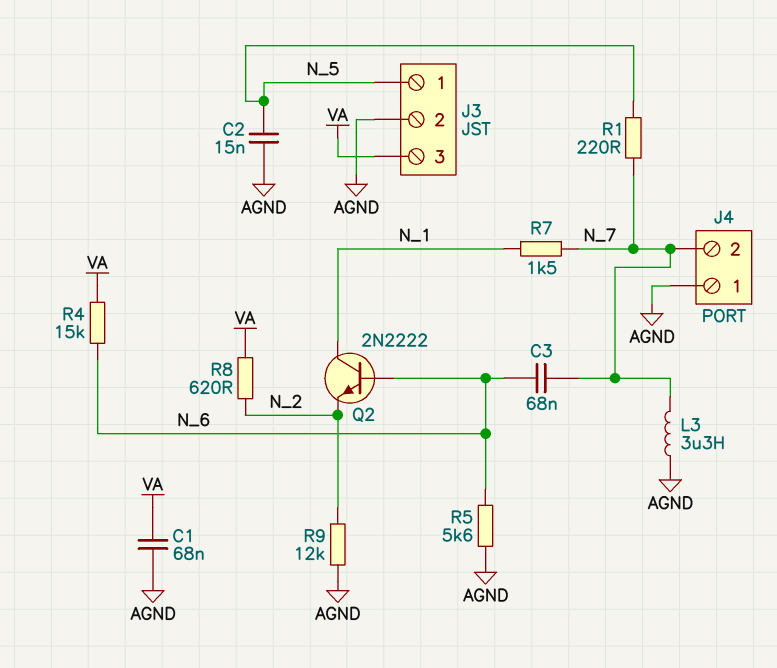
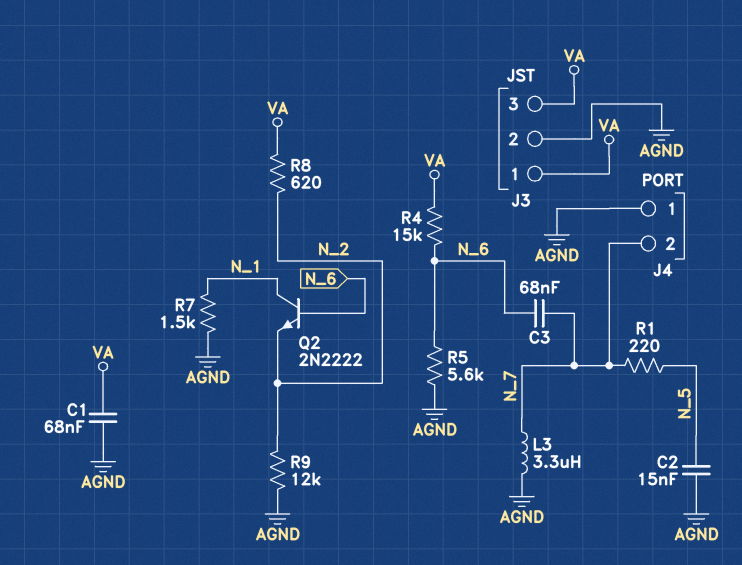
J3 pin 1: N_5 -> VA
R7: 1.5k (N_1, N_7) -> 1.5k (AGND, N_1)

